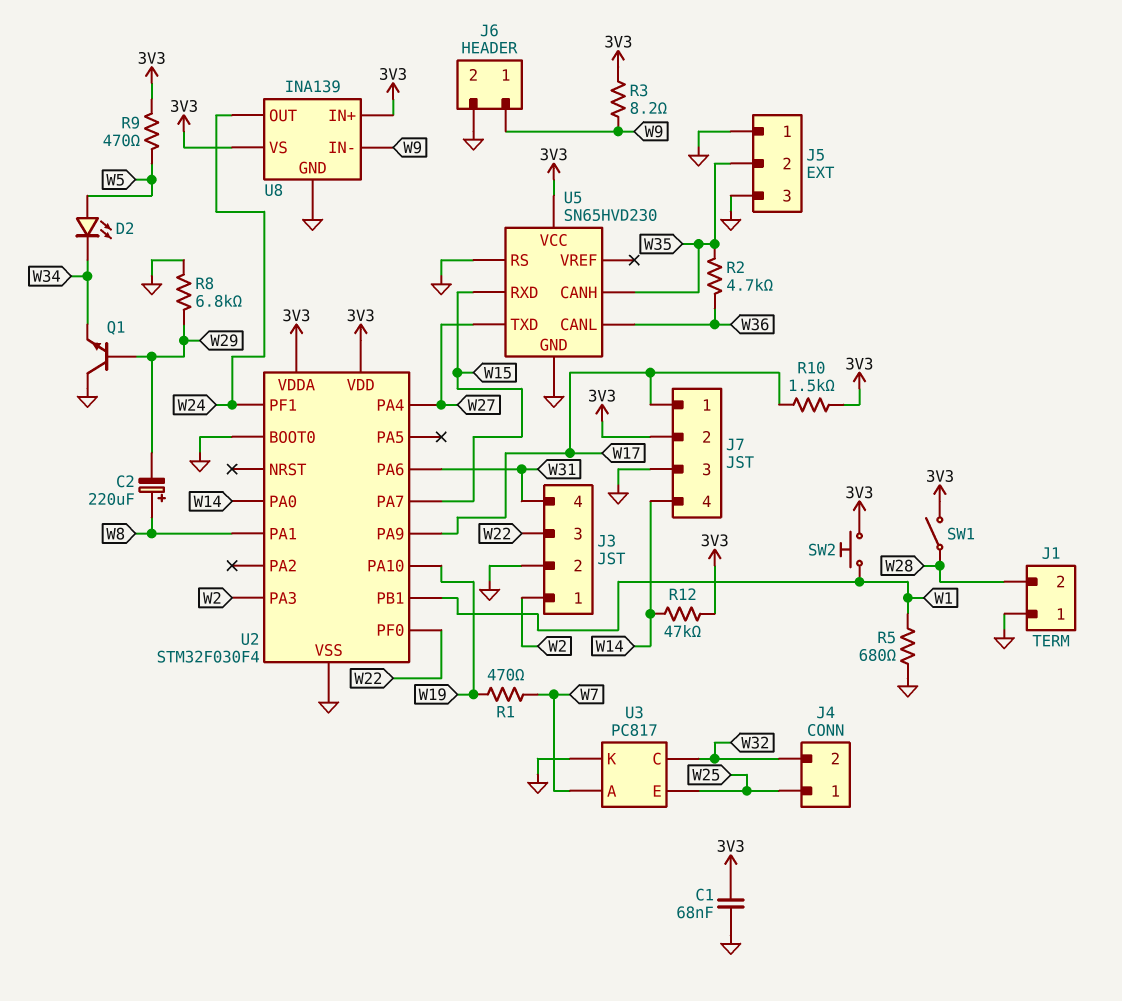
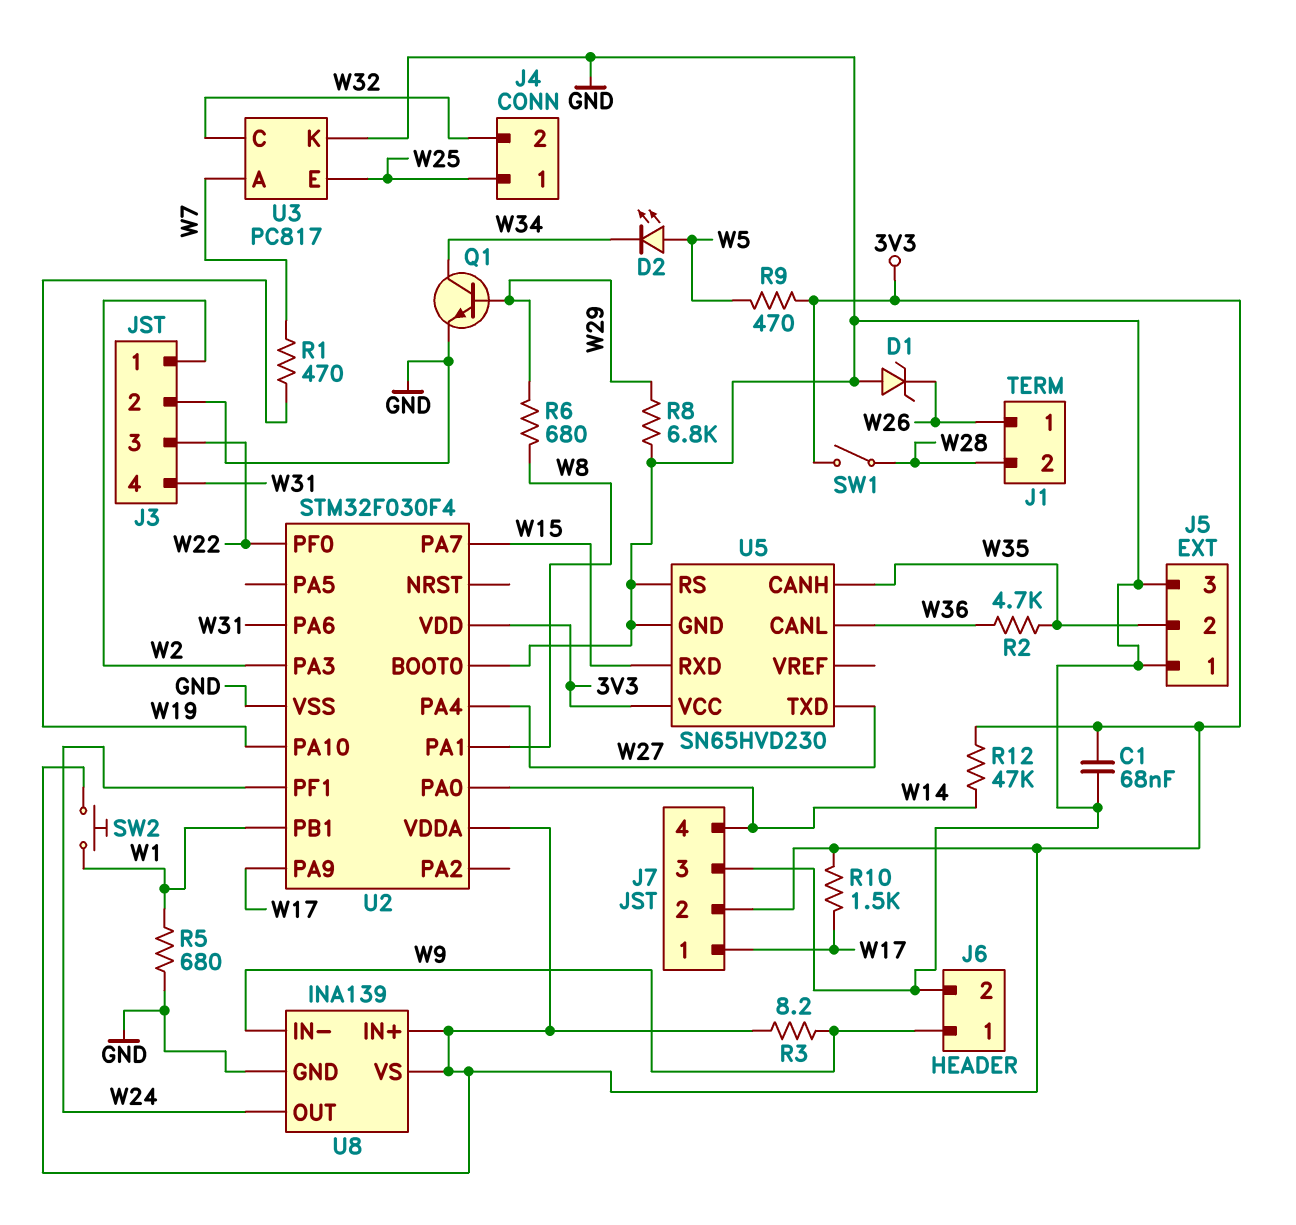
C2: 220uF (plus W8, minus W29) -> none
D1: none -> zener (A GND, K W26)
J1 pin 1: GND -> W26
Q1: NPN (B W29, C GND, E W34) -> NPN (B W29, C W34, E GND)
R6: none -> 680 (W8, W29)

